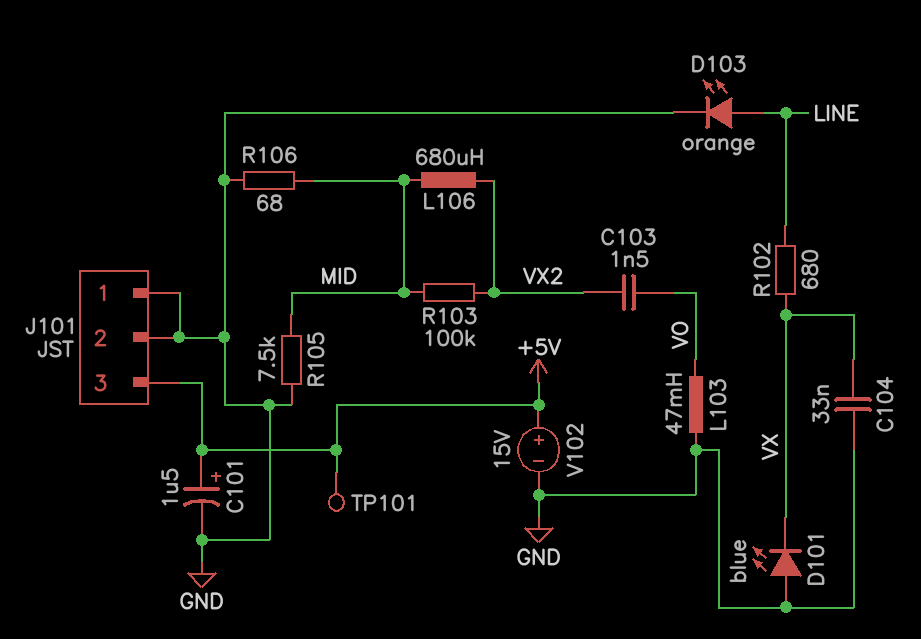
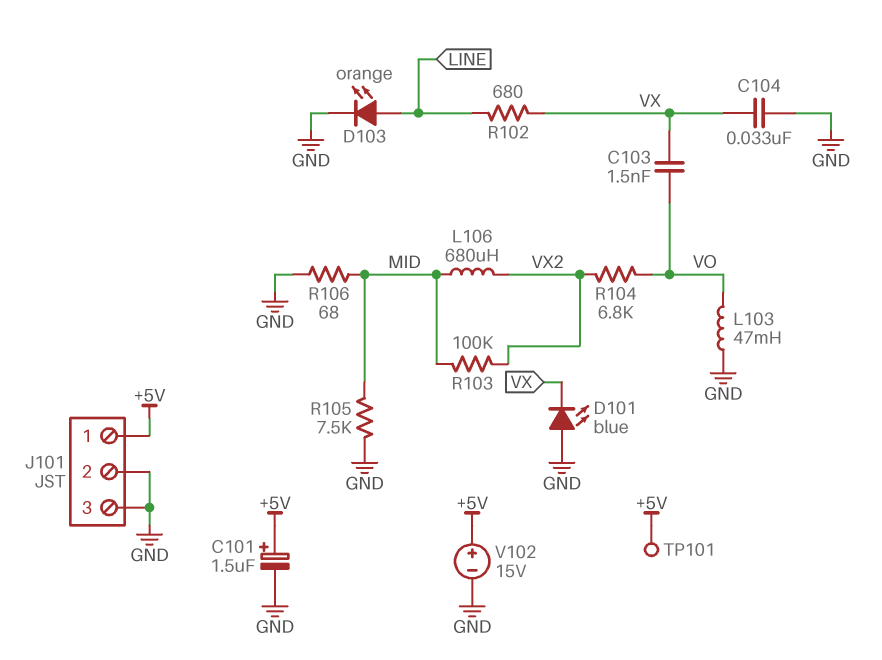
C103: 1.5nF (VO, VX2) -> 1.5nF (VO, VX)
J101 pin 1: GND -> +5V
J101 pin 3: +5V -> GND
R104: none -> 6.8k (VO, VX2)

